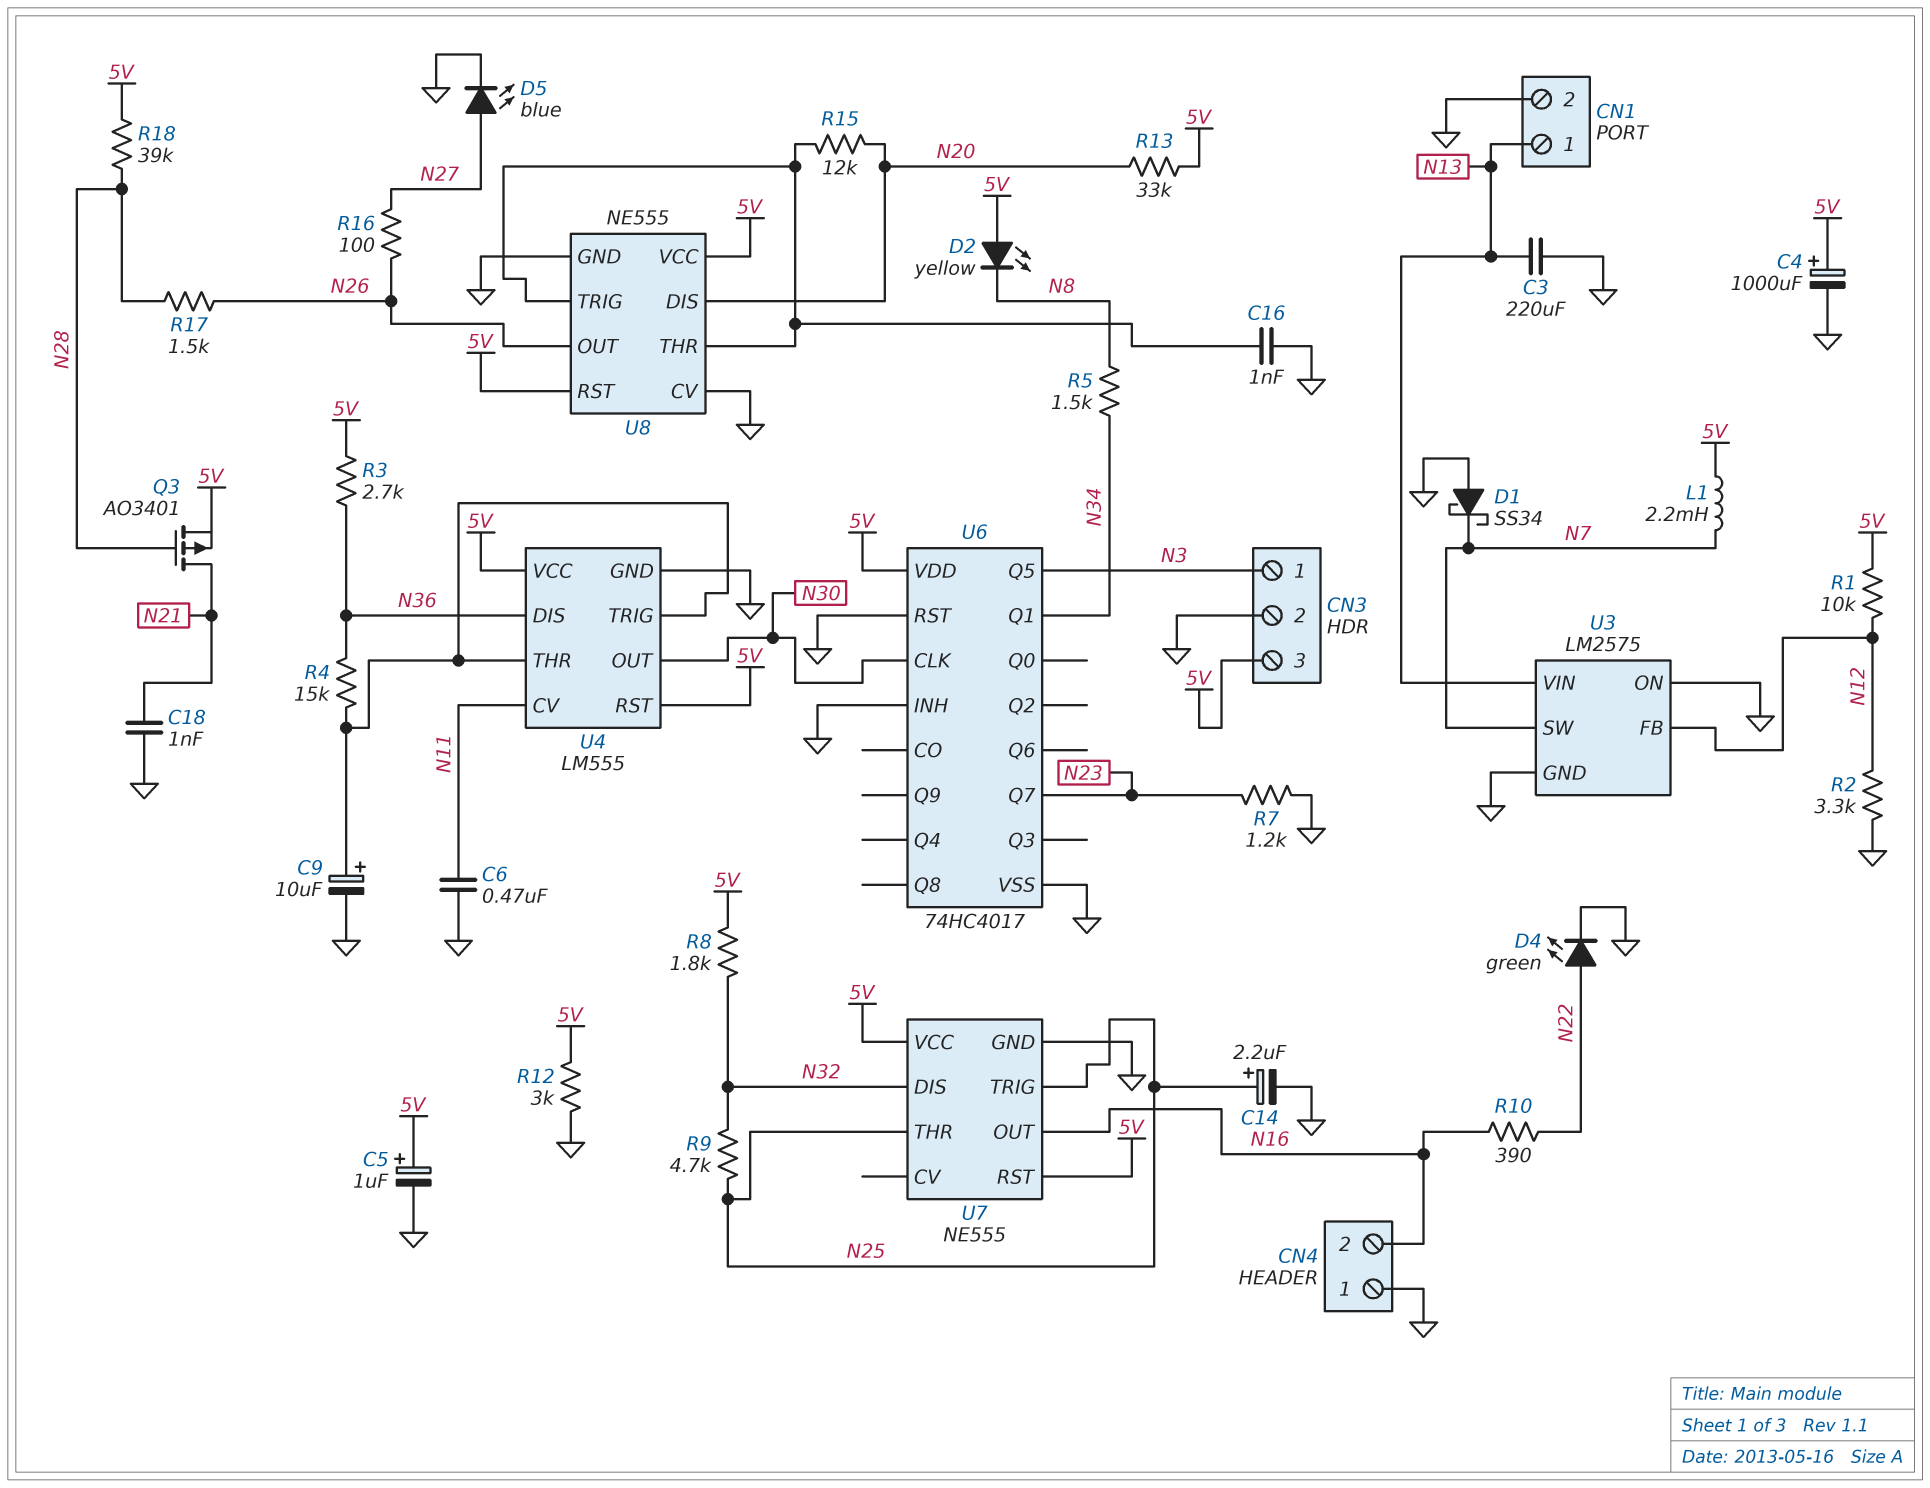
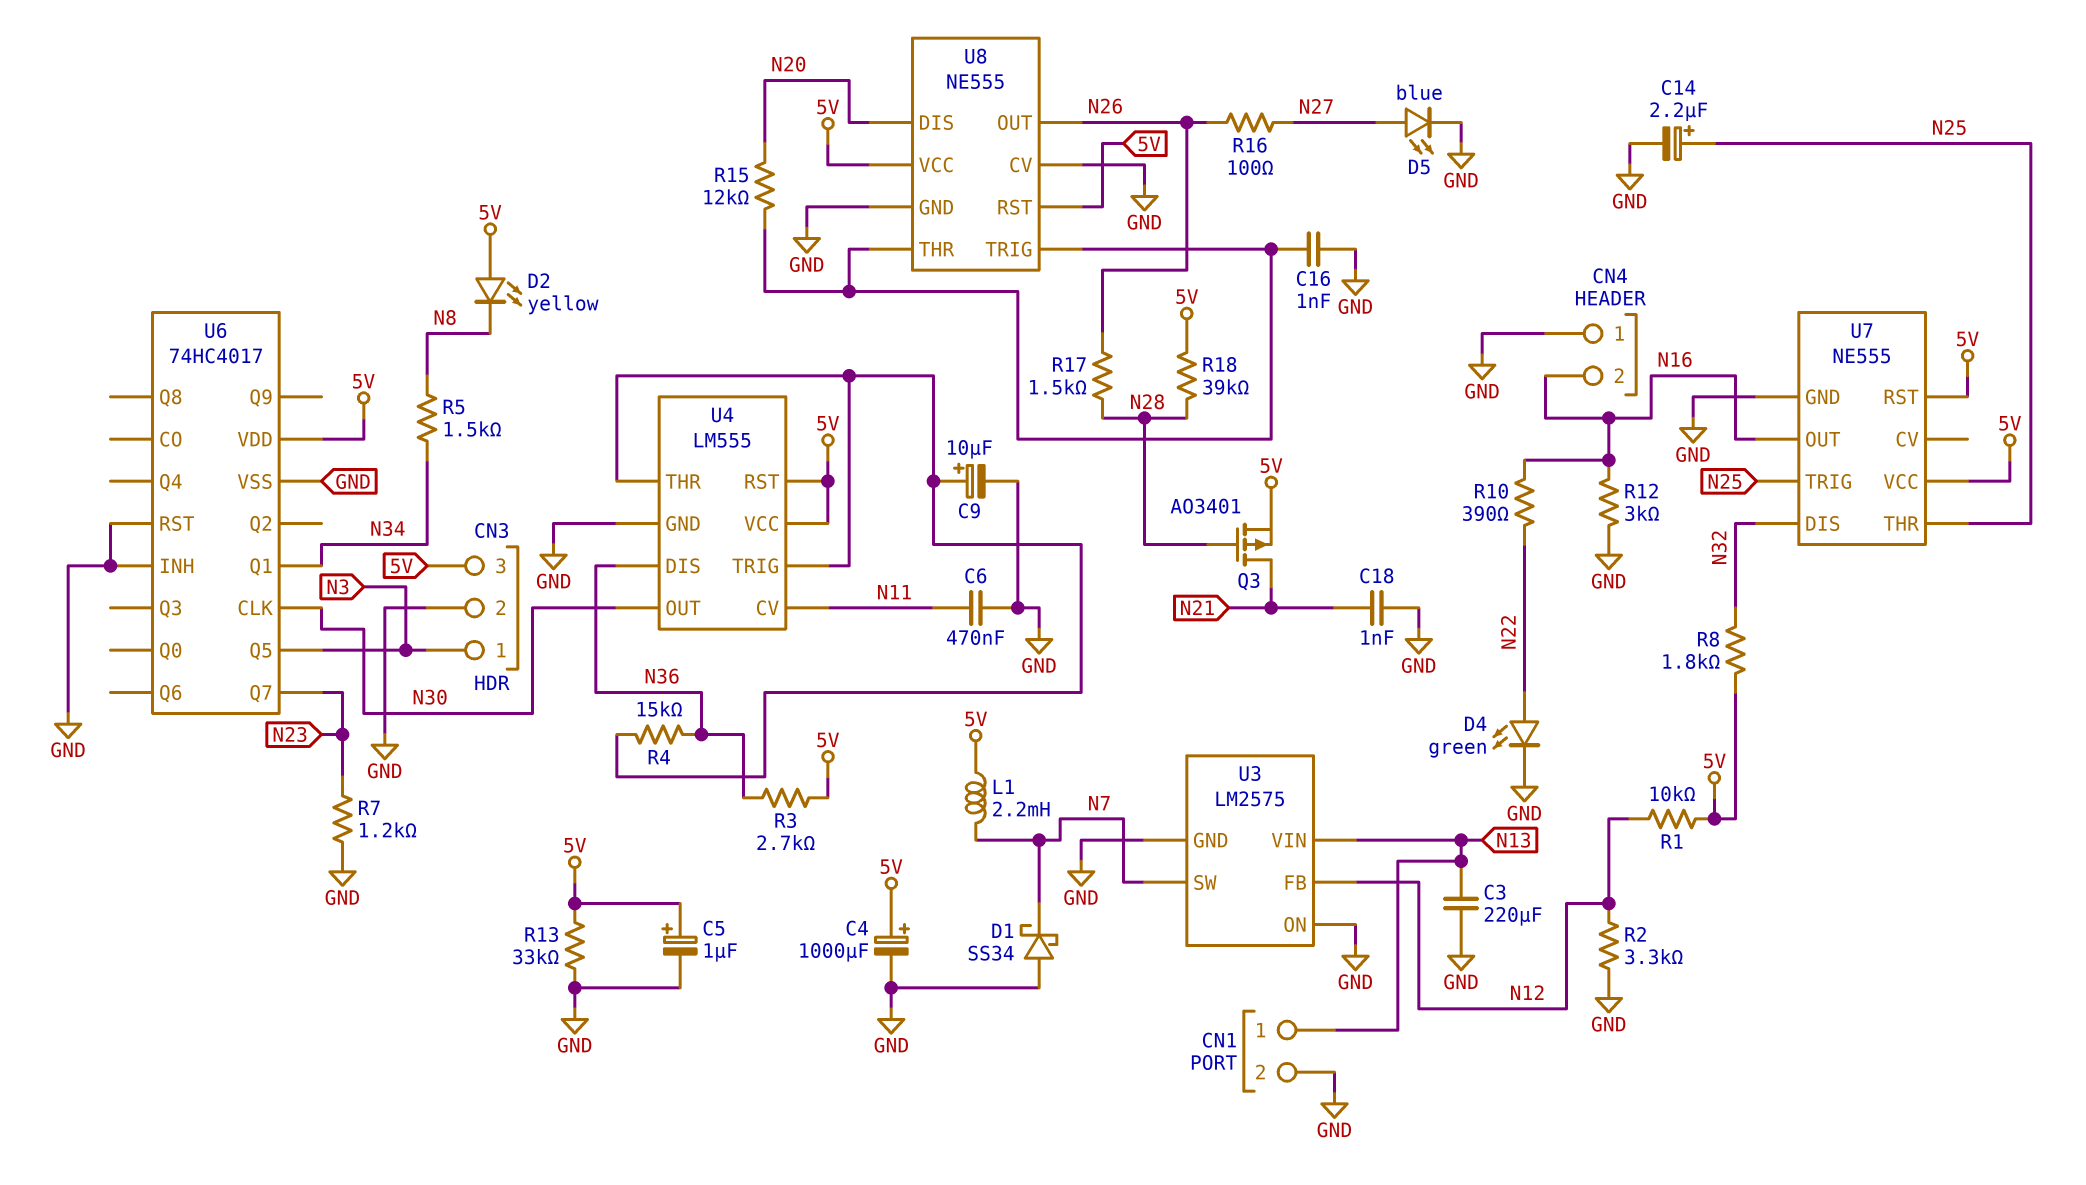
R9: 4.7k (N25, N32) -> none
R12: 3k (5V, GND) -> 3k (GND, N16)
R13: 33k (5V, N20) -> 33k (5V, GND)

